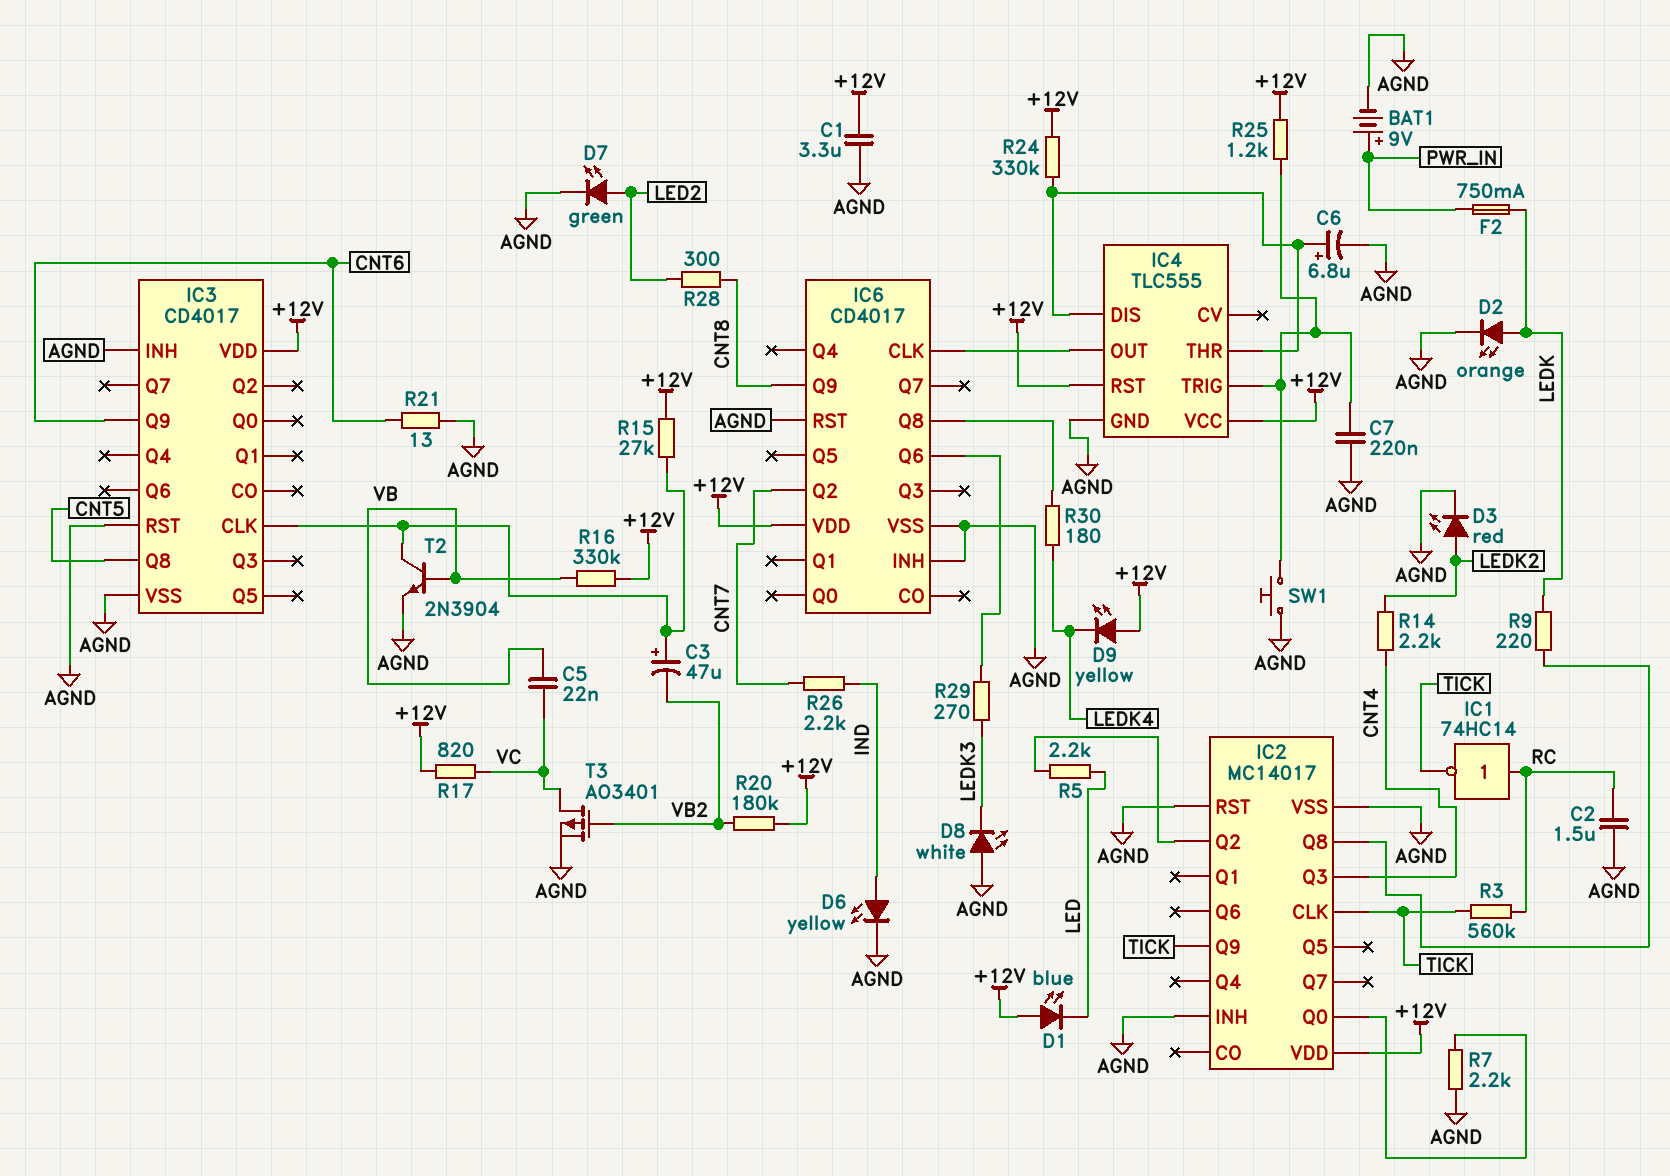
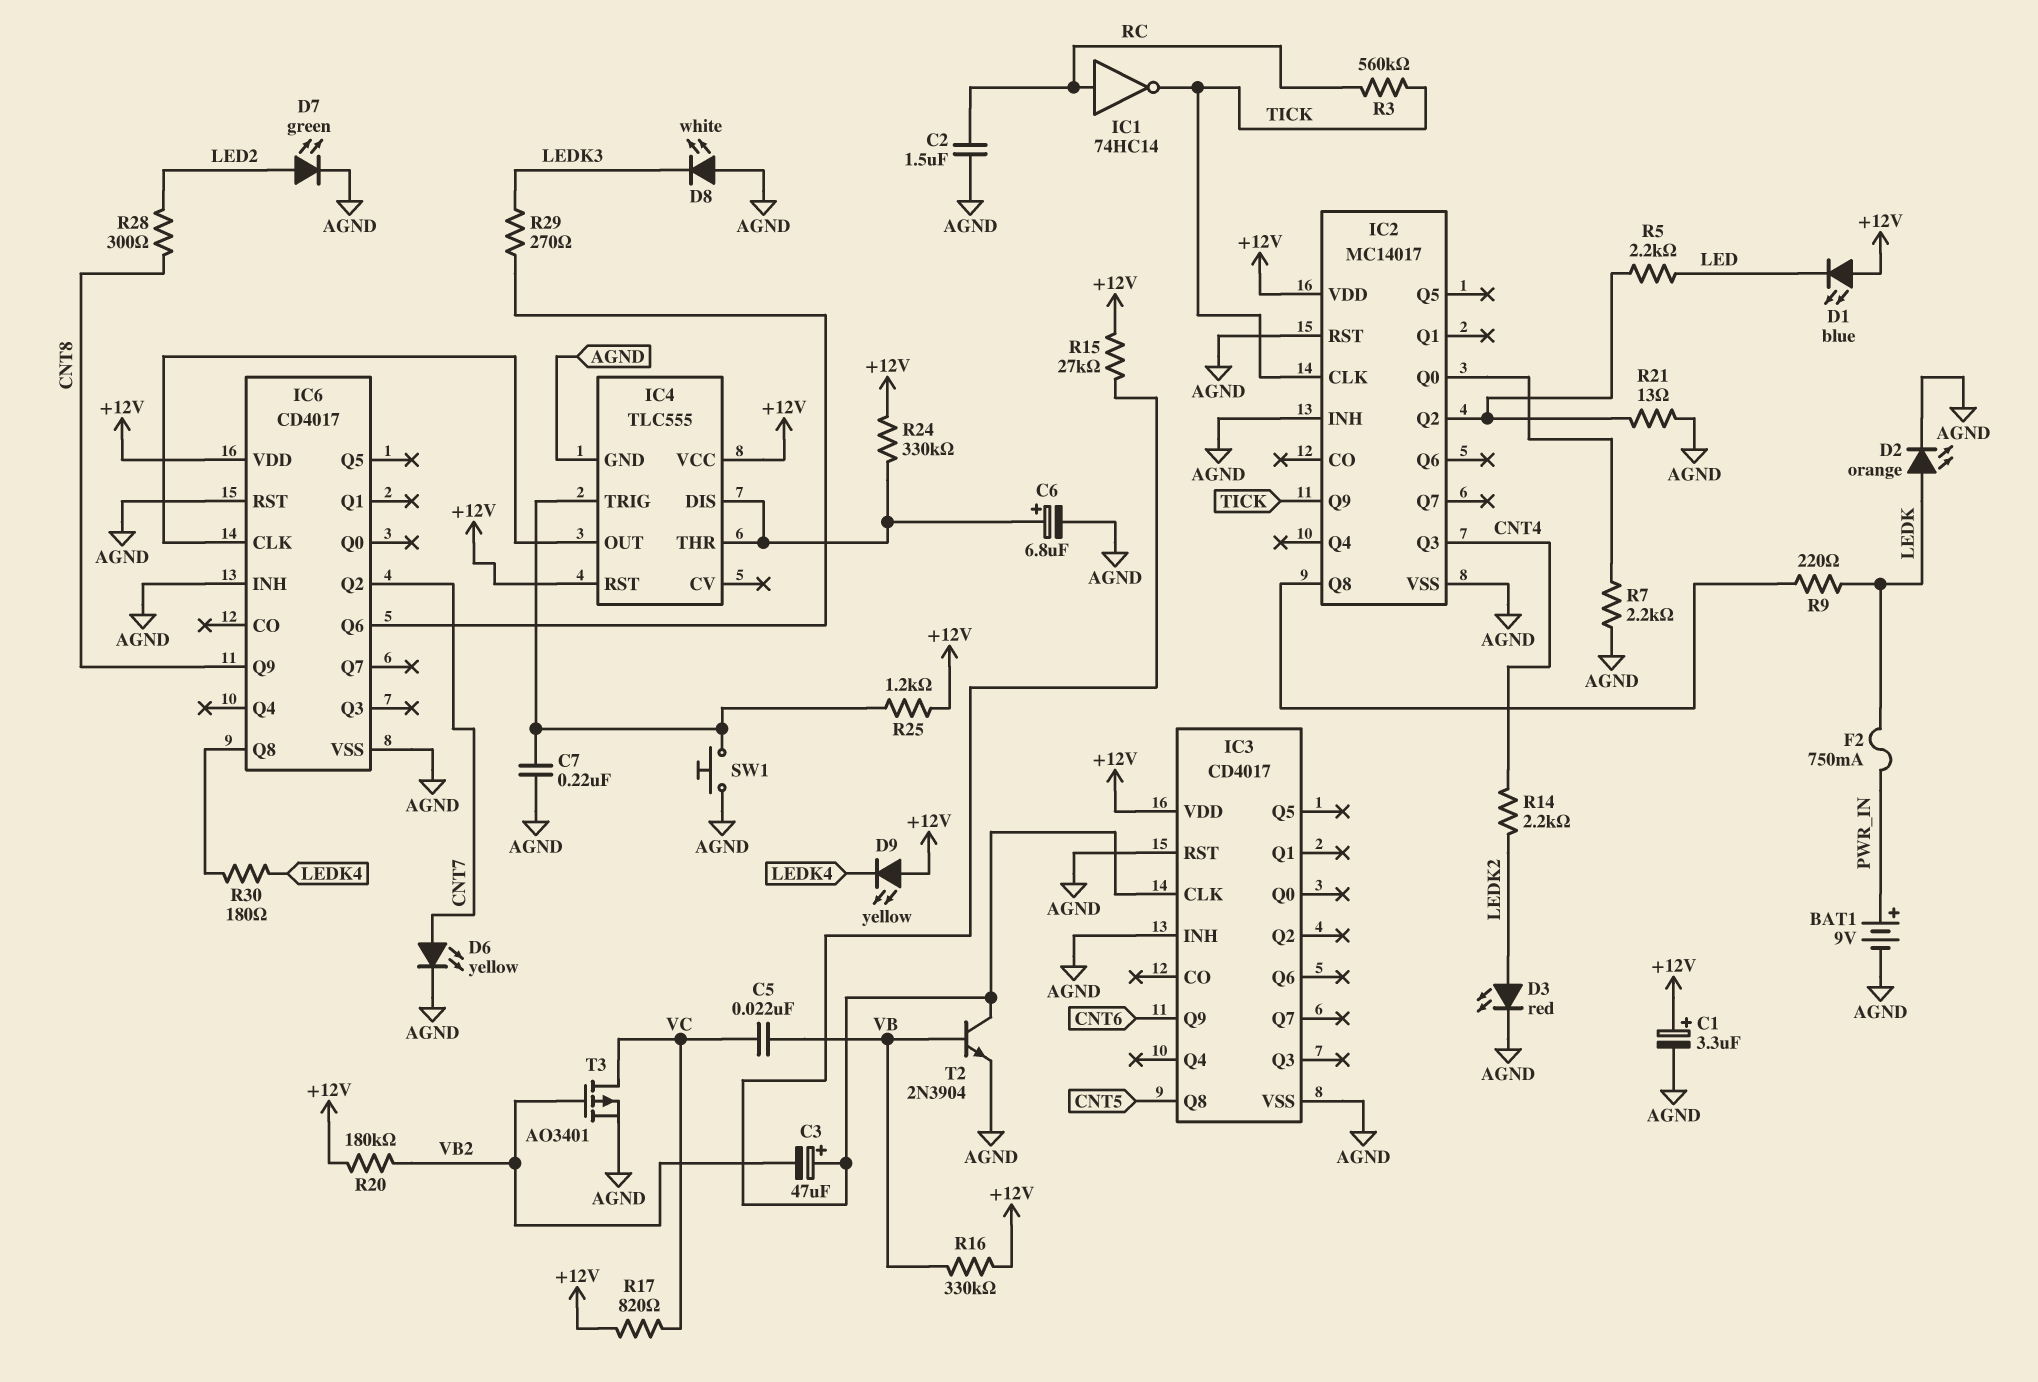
C1: 3.3uF (+12V, AGND) -> 3.3uF (plus +12V, minus AGND)
D6: LED yellow (A IND, K AGND) -> LED yellow (A CNT7, K AGND)
R21: 13 (AGND, CNT6) -> 13 (AGND, IC2/Q2)
R26: 2.2k (CNT7, IND) -> none

